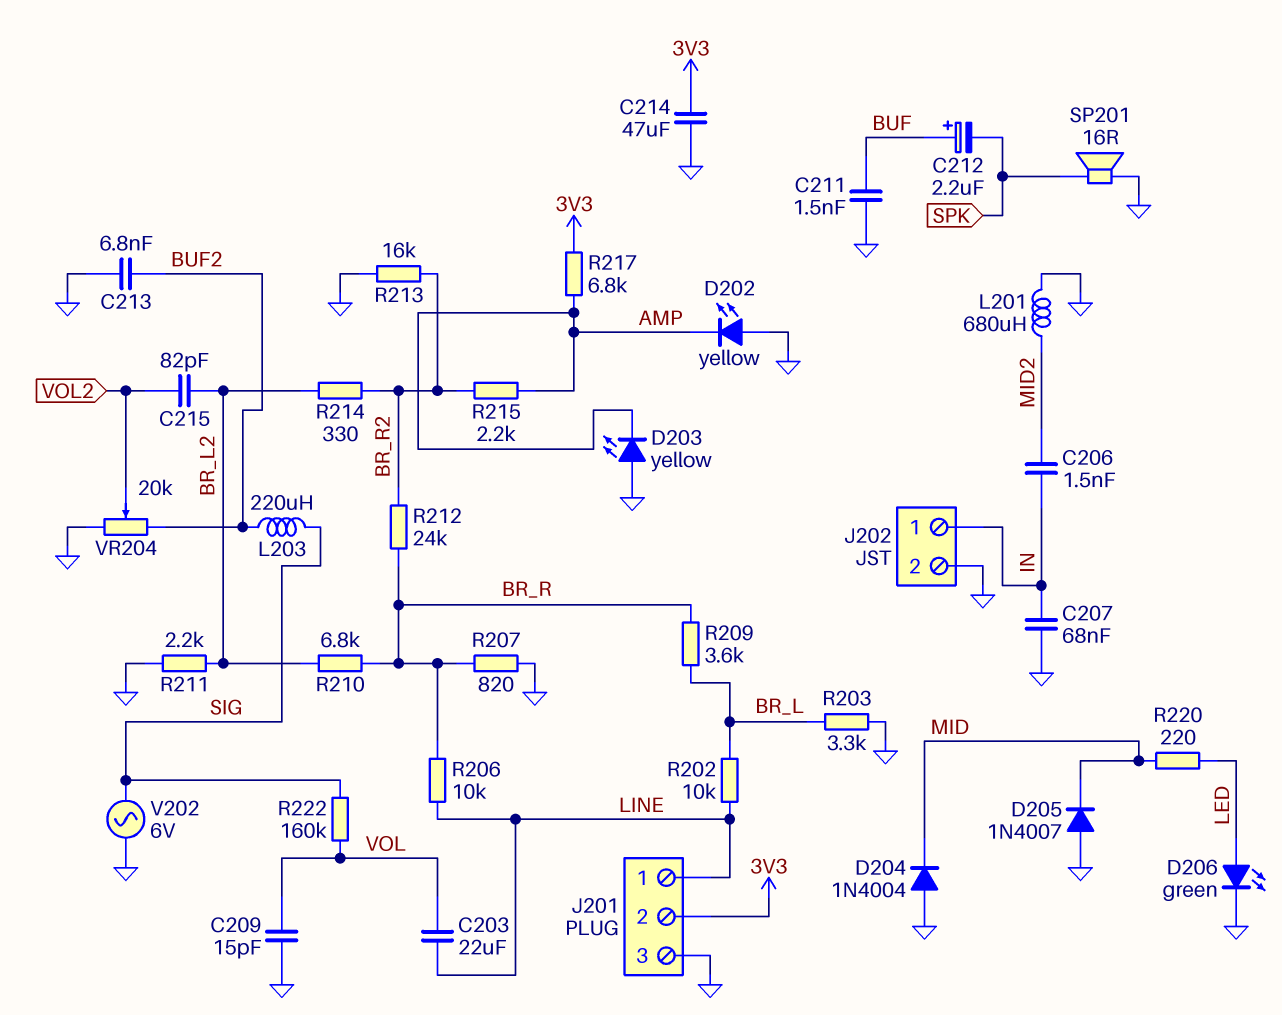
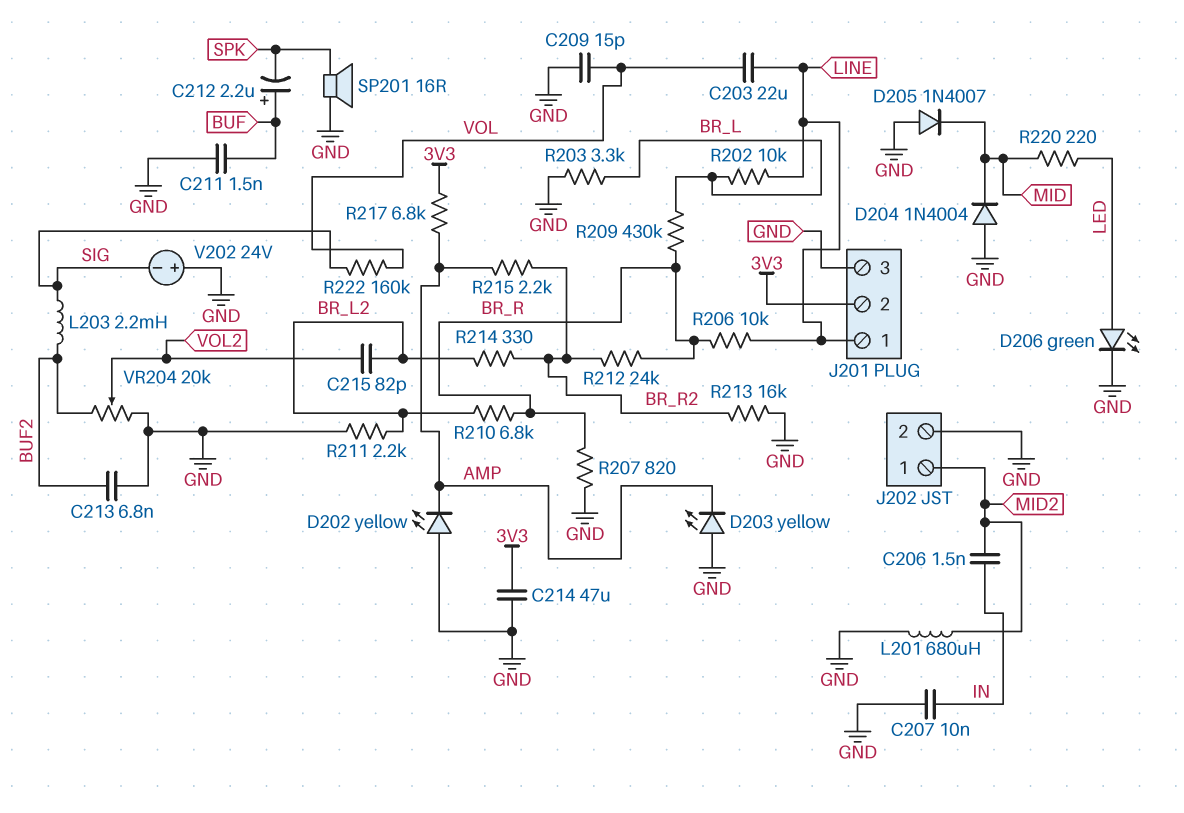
C207: 68nF (GND, IN) -> 10nF (GND, IN)
J202 pin 1: IN -> MID2
L203: 220uH (BUF2, SIG) -> 2.2mH (BUF2, SIG)
R209: 3.6k (BR_L, BR_R) -> 430k (BR_L, BR_R)
V202: AC 6V (GND, SIG) -> 24V (plus GND, minus SIG)

